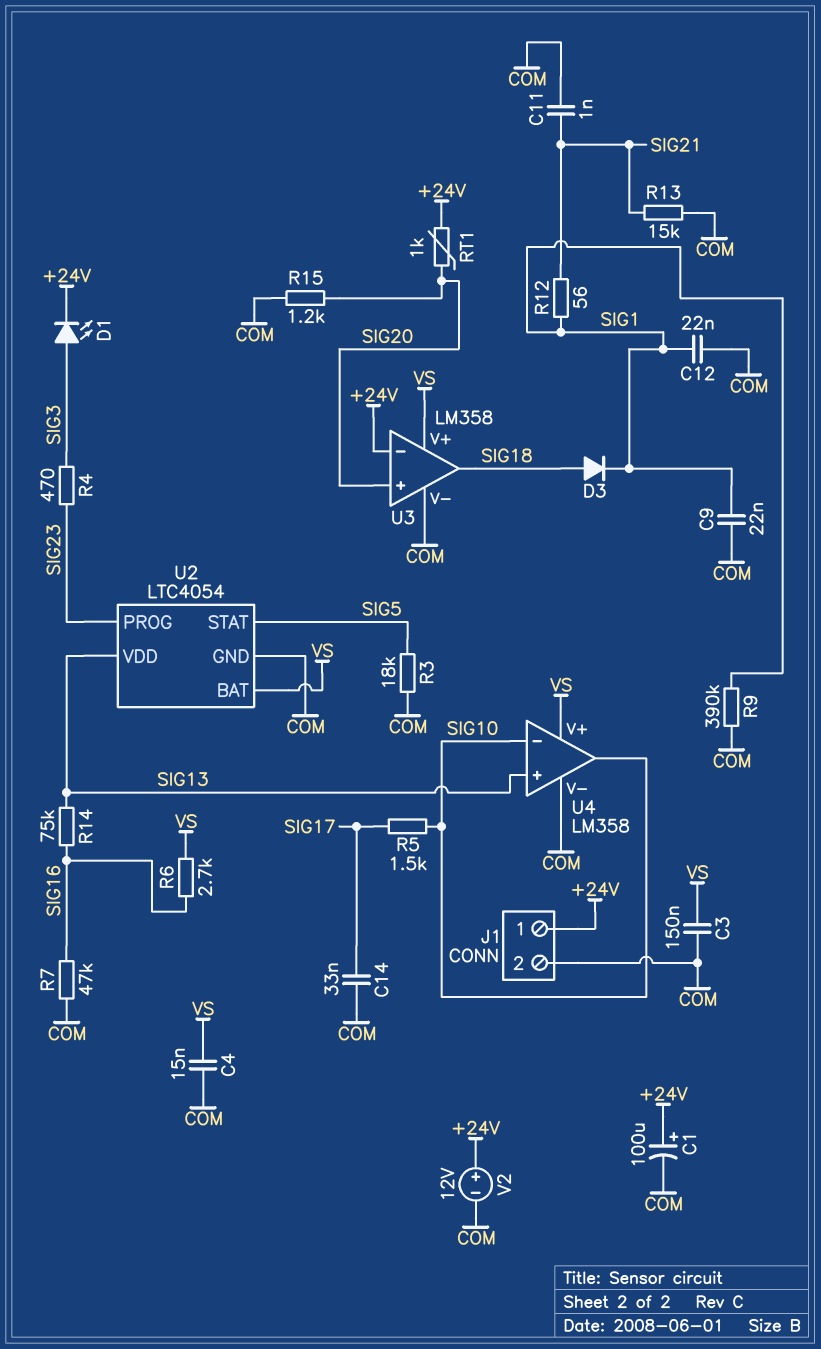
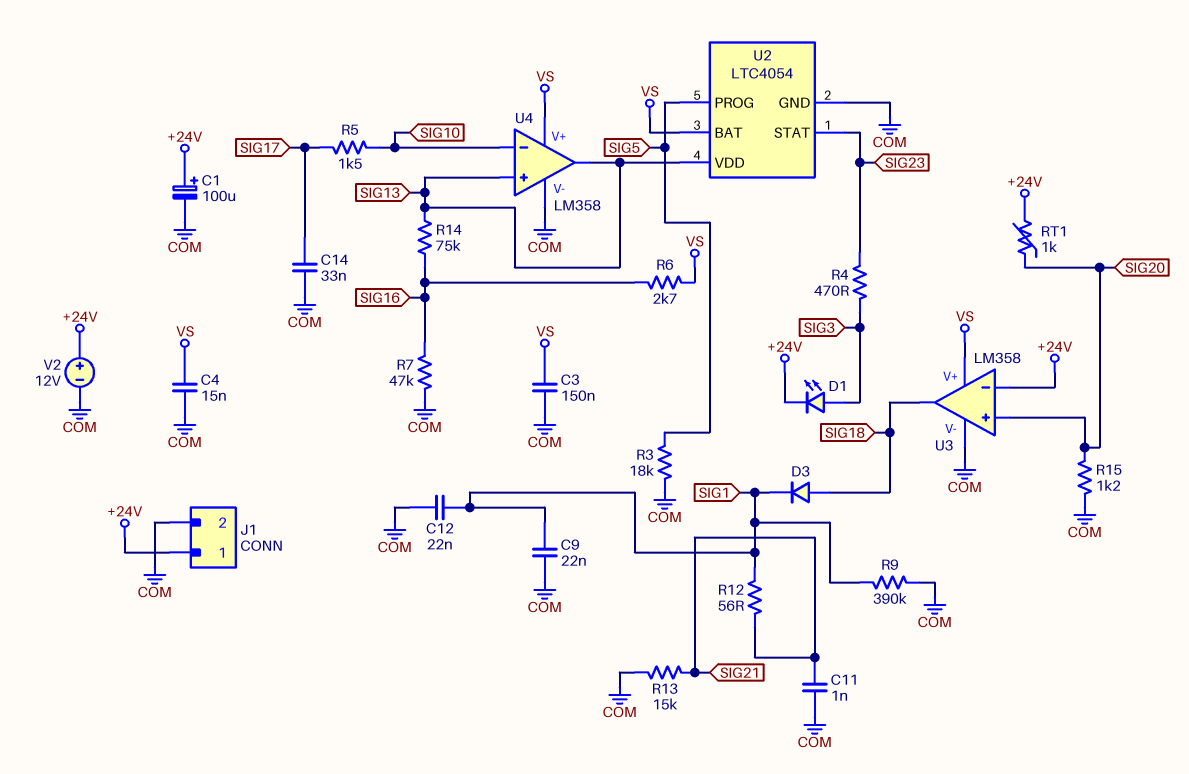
U2 pin PROG: SIG23 -> SIG5
U2 pin STAT: SIG5 -> SIG23
U4 pin out: SIG10 -> SIG13

